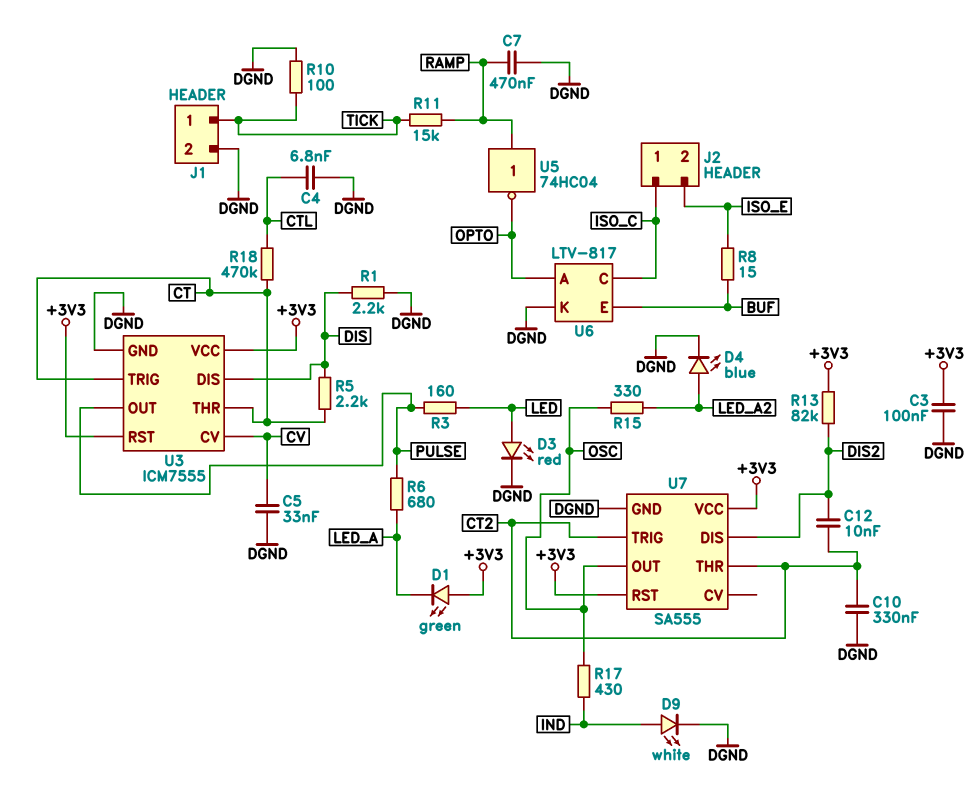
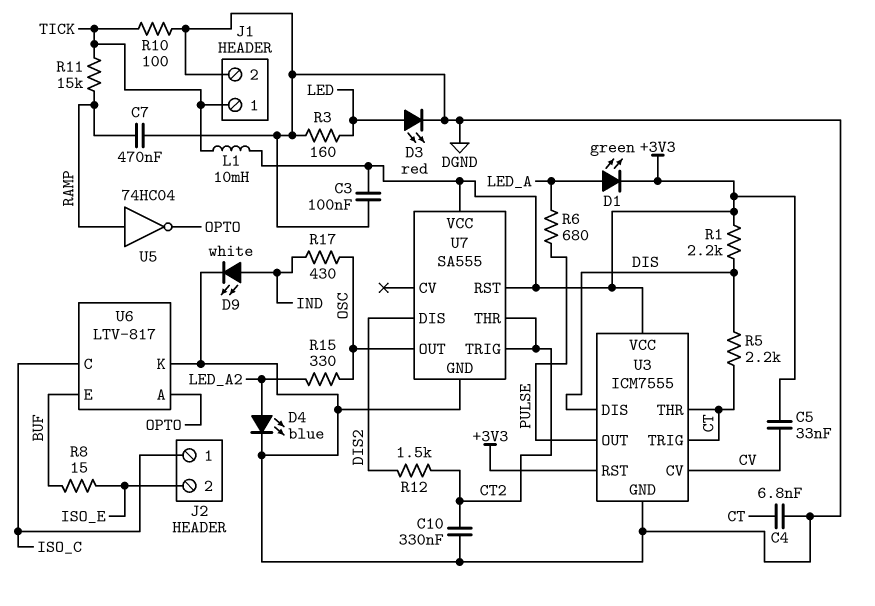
C4: 6.8nF (CTL, DGND) -> 6.8nF (CT, DGND)
C5: 33nF (CV, DGND) -> 33nF (+3V3, CV)
C12: 10nF (CT2, DIS2) -> none
D1: LED green (A +3V3, K LED_A) -> LED green (A LED_A, K +3V3)
L1: none -> 10mH (+3V3, TICK)
R1: 2.2k (DGND, DIS) -> 2.2k (+3V3, DIS)
R3: 160 (LED, PULSE) -> 160 (DGND, LED)
R12: none -> 1.5k (CT2, DIS2)
R13: 82k (+3V3, DIS2) -> none
R18: 470k (CT, CTL) -> none

